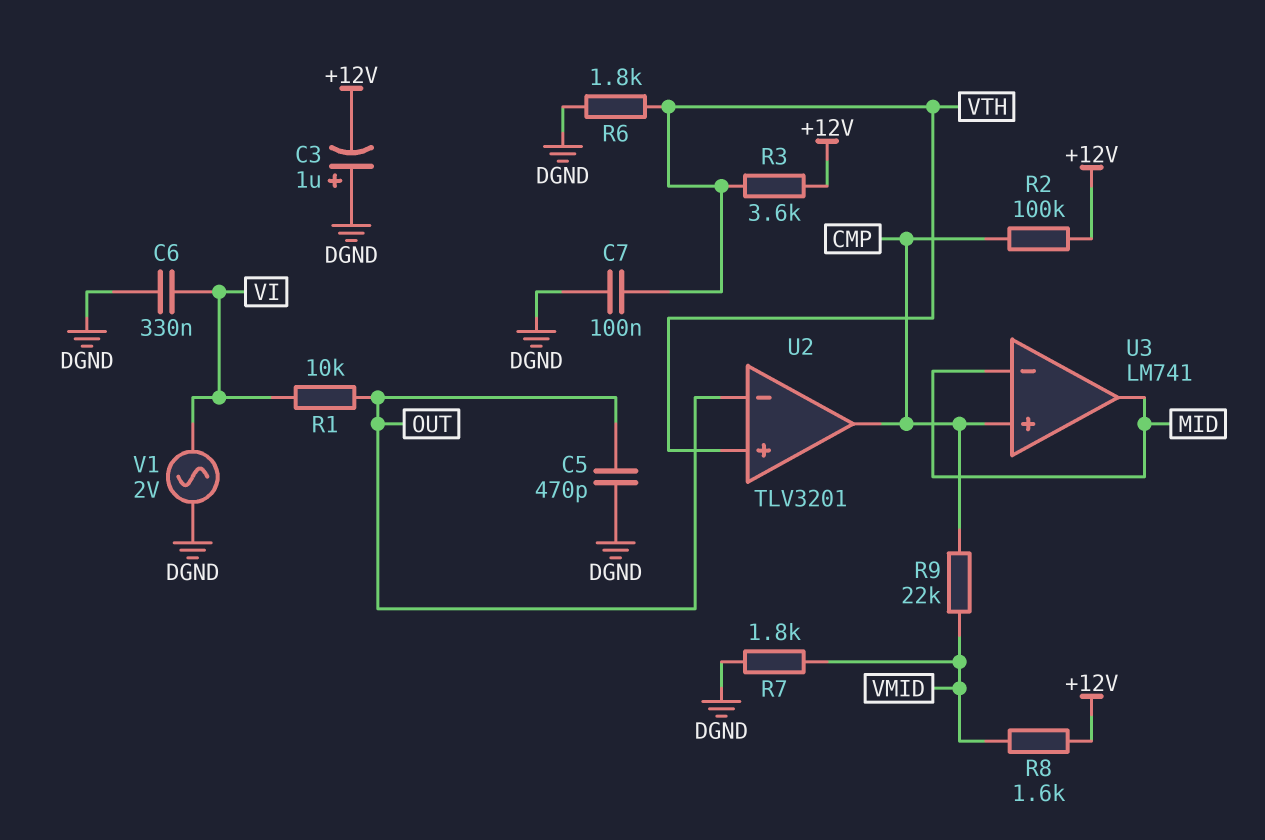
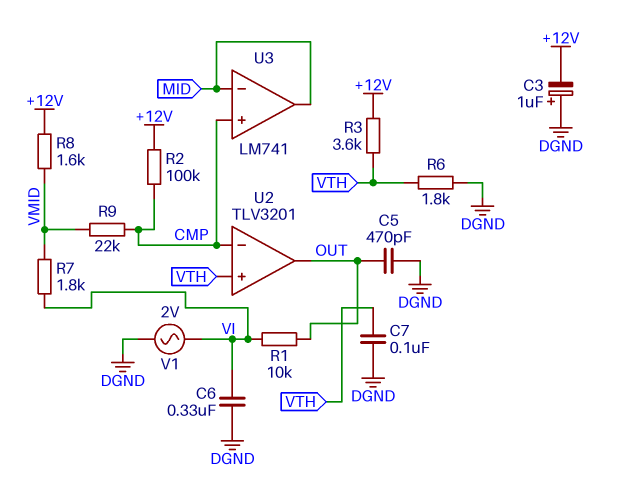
R7: 1.8k (DGND, VMID) -> 1.8k (VI, VMID)
U2 pin in-: OUT -> CMP
U2 pin out: CMP -> OUT

